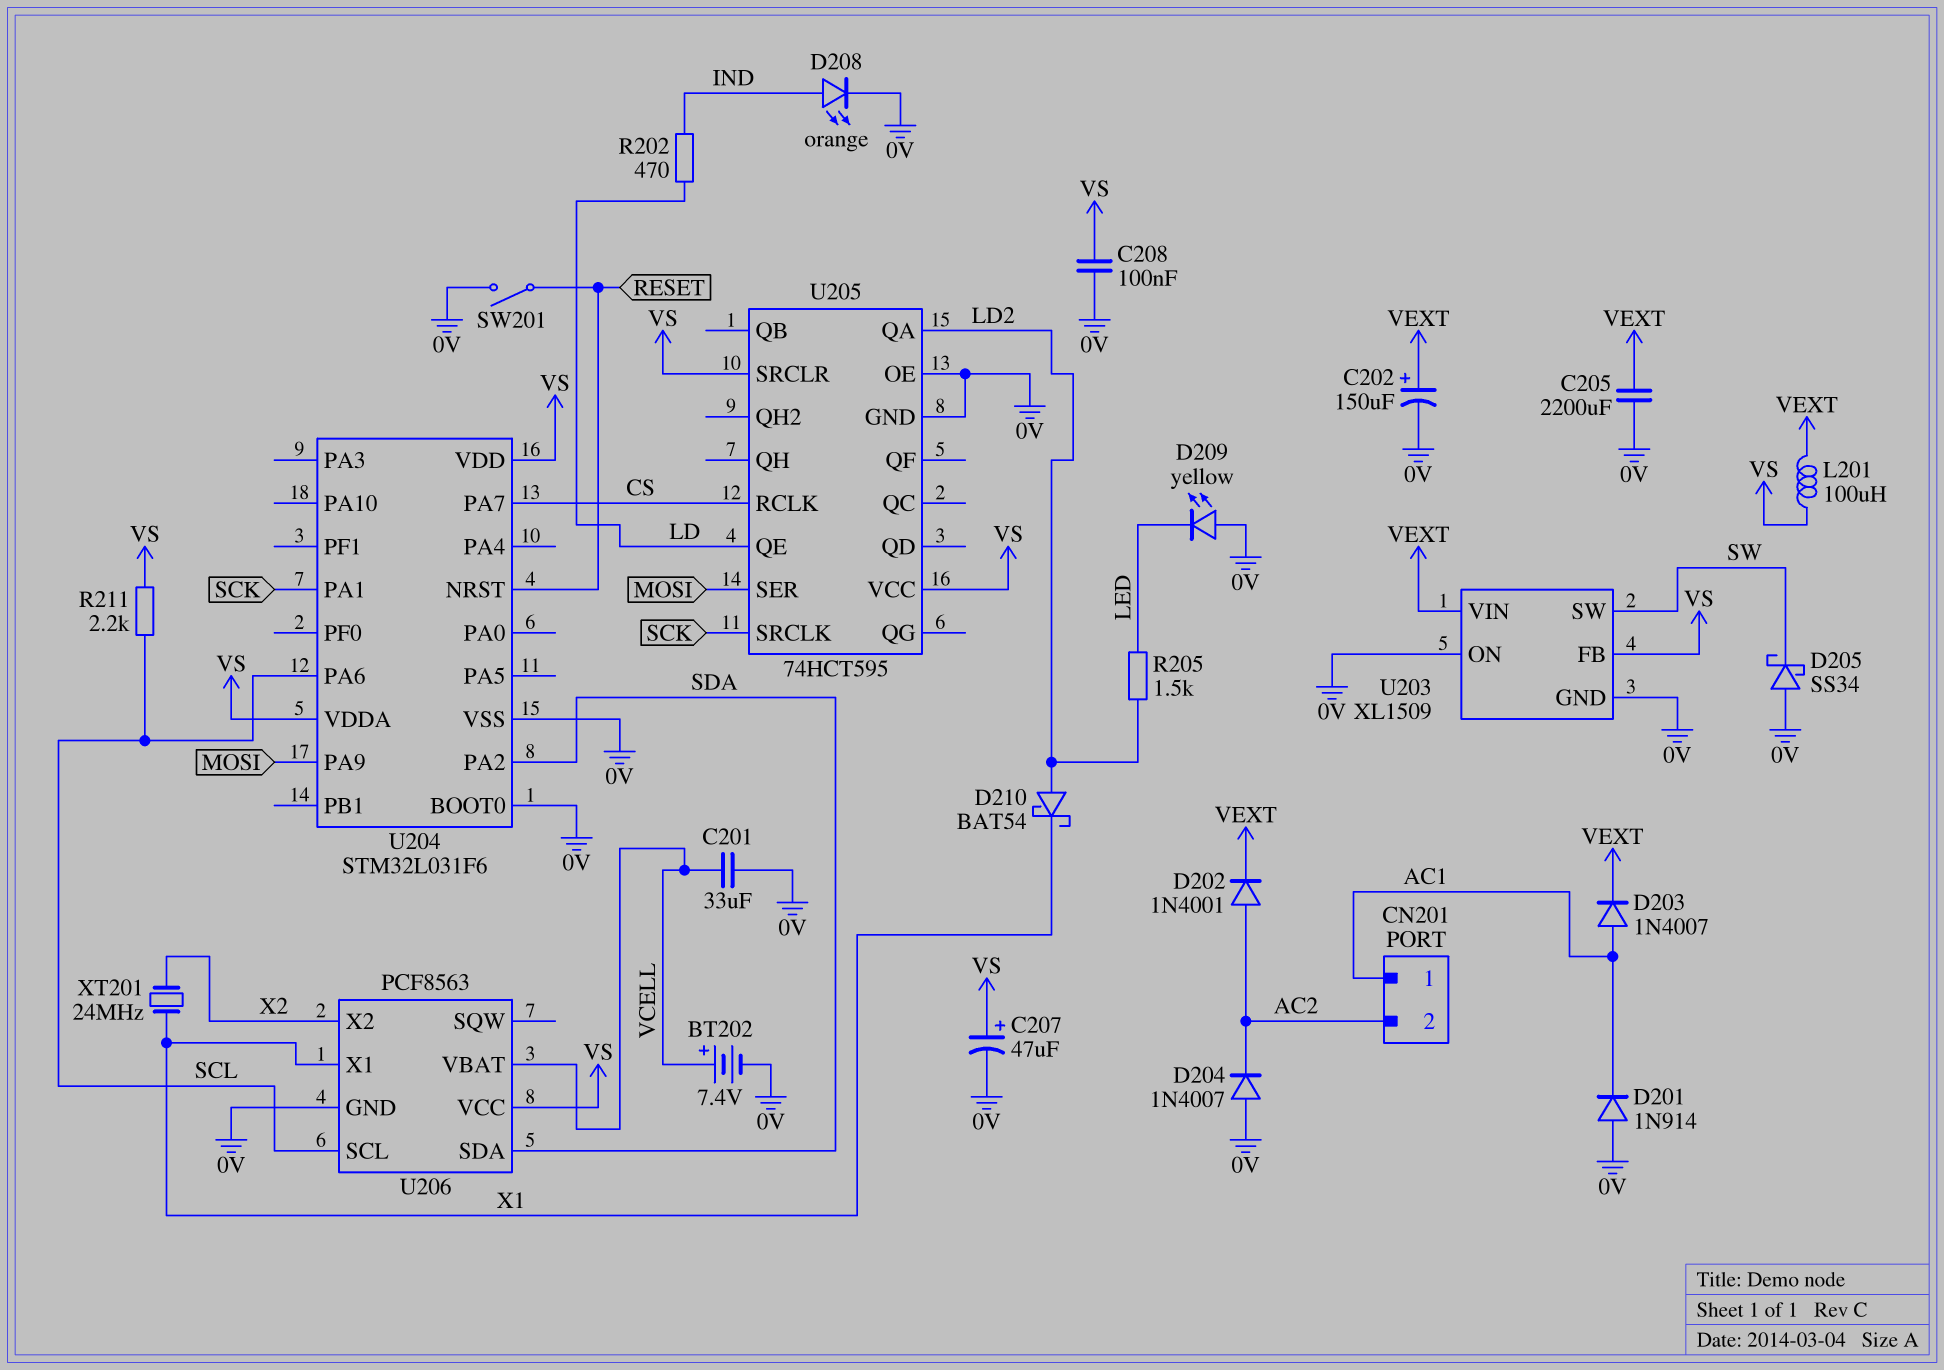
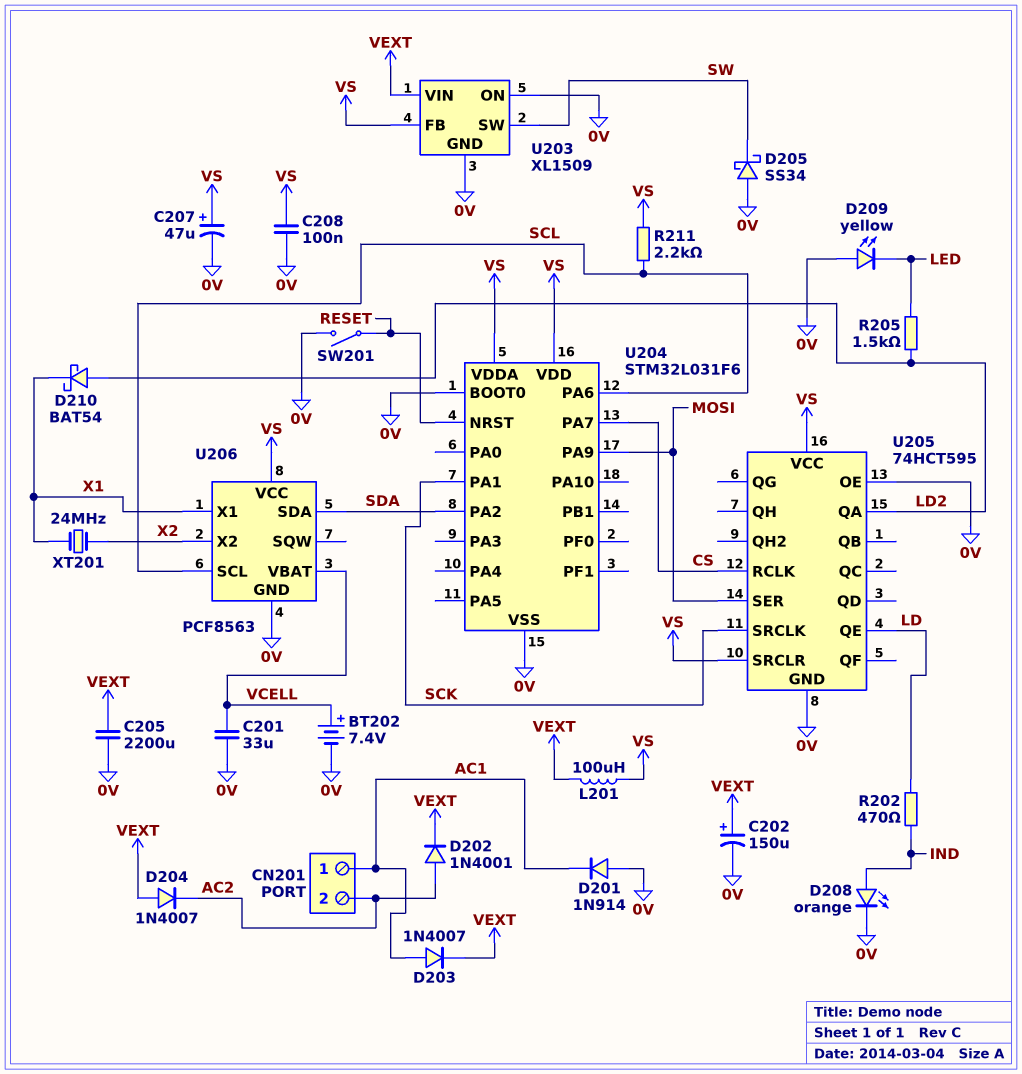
D204: diode 1N4007 (A 0V, K AC2) -> diode 1N4007 (A VEXT, K AC2)

